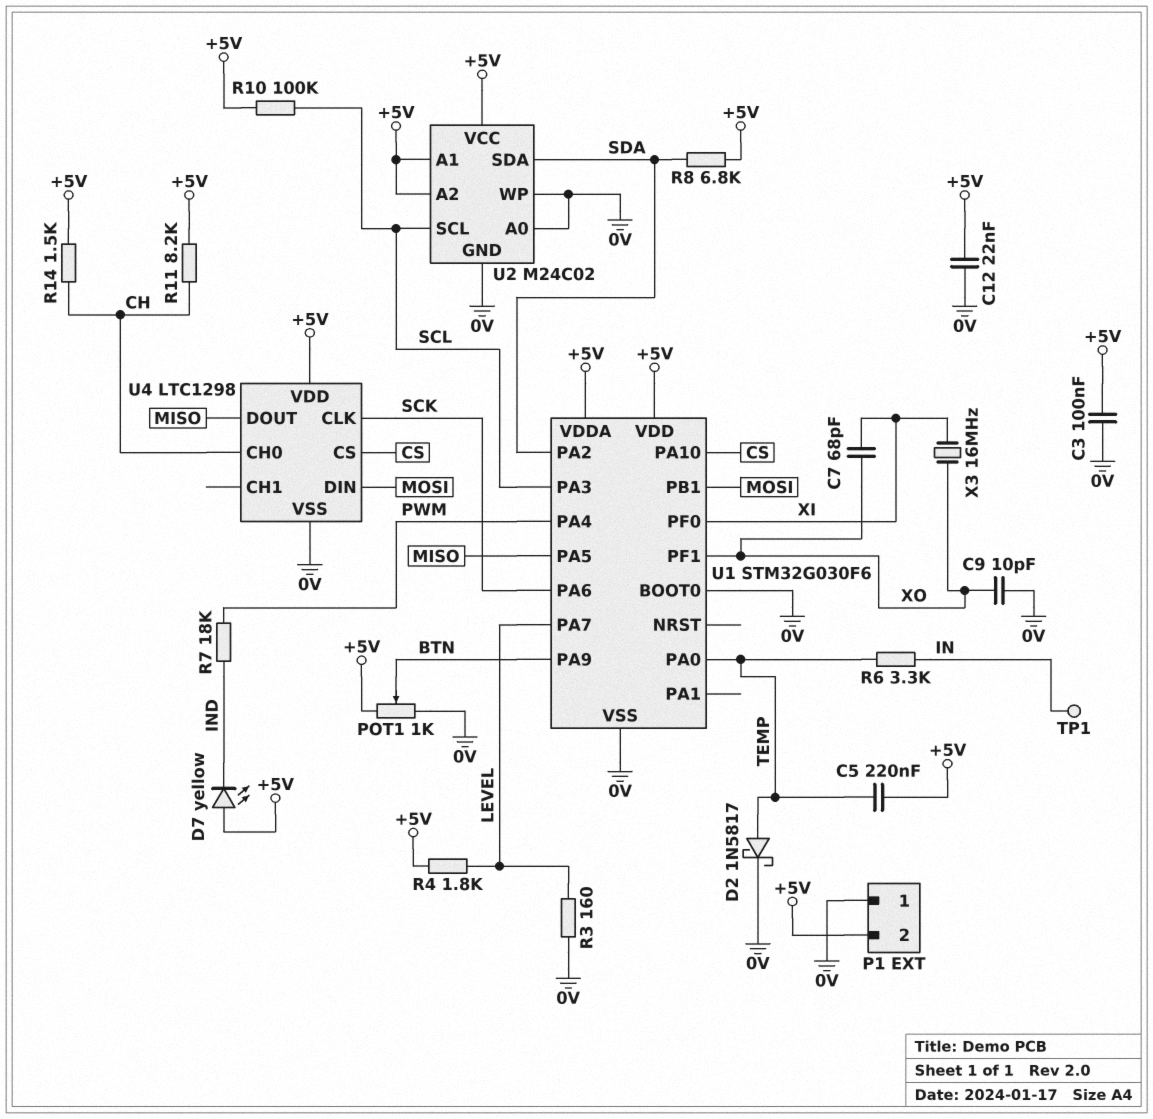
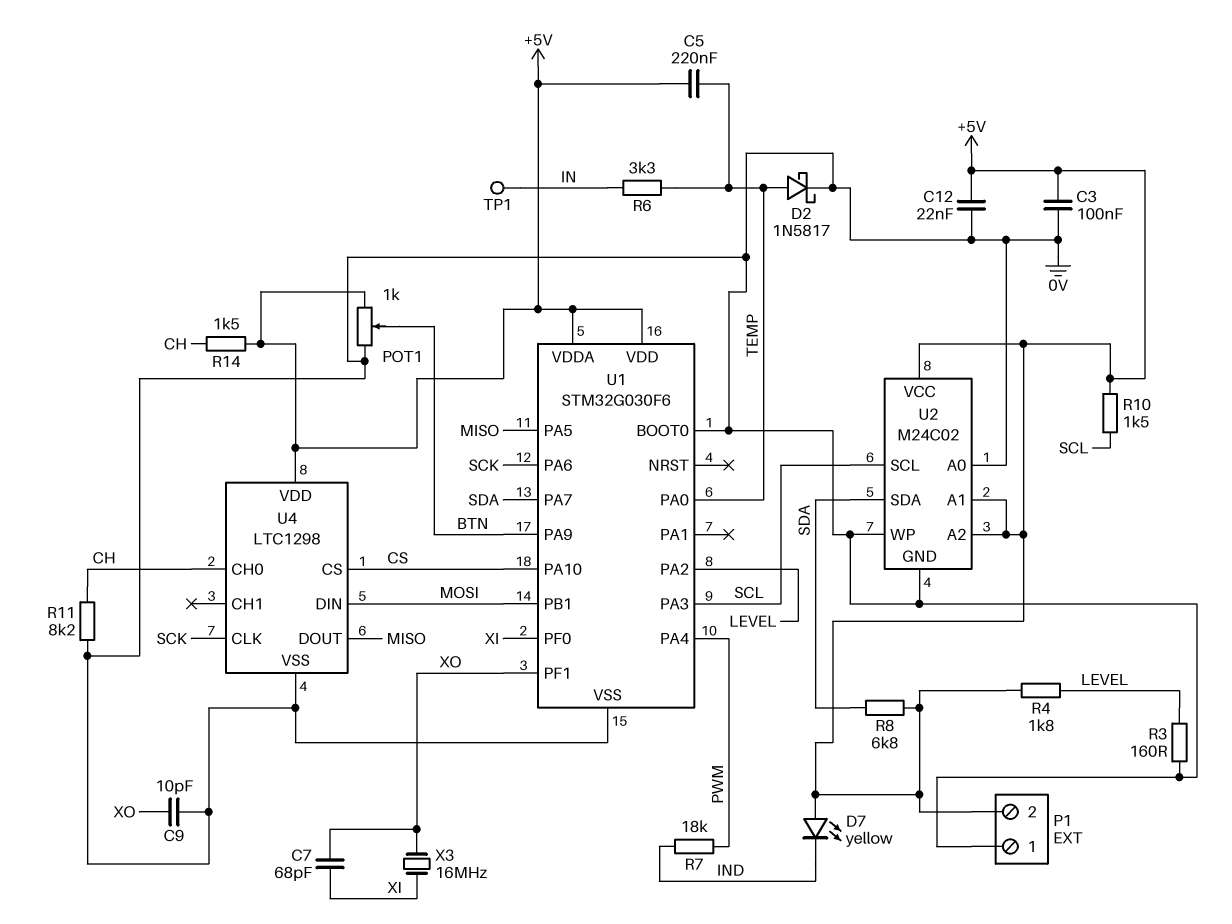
R10: 100k (+5V, SCL) -> 1.5k (+5V, SCL)
R11: 8.2k (+5V, CH) -> 8.2k (0V, CH)
U1 pin PA2: SDA -> LEVEL
U1 pin PA7: LEVEL -> SDA

